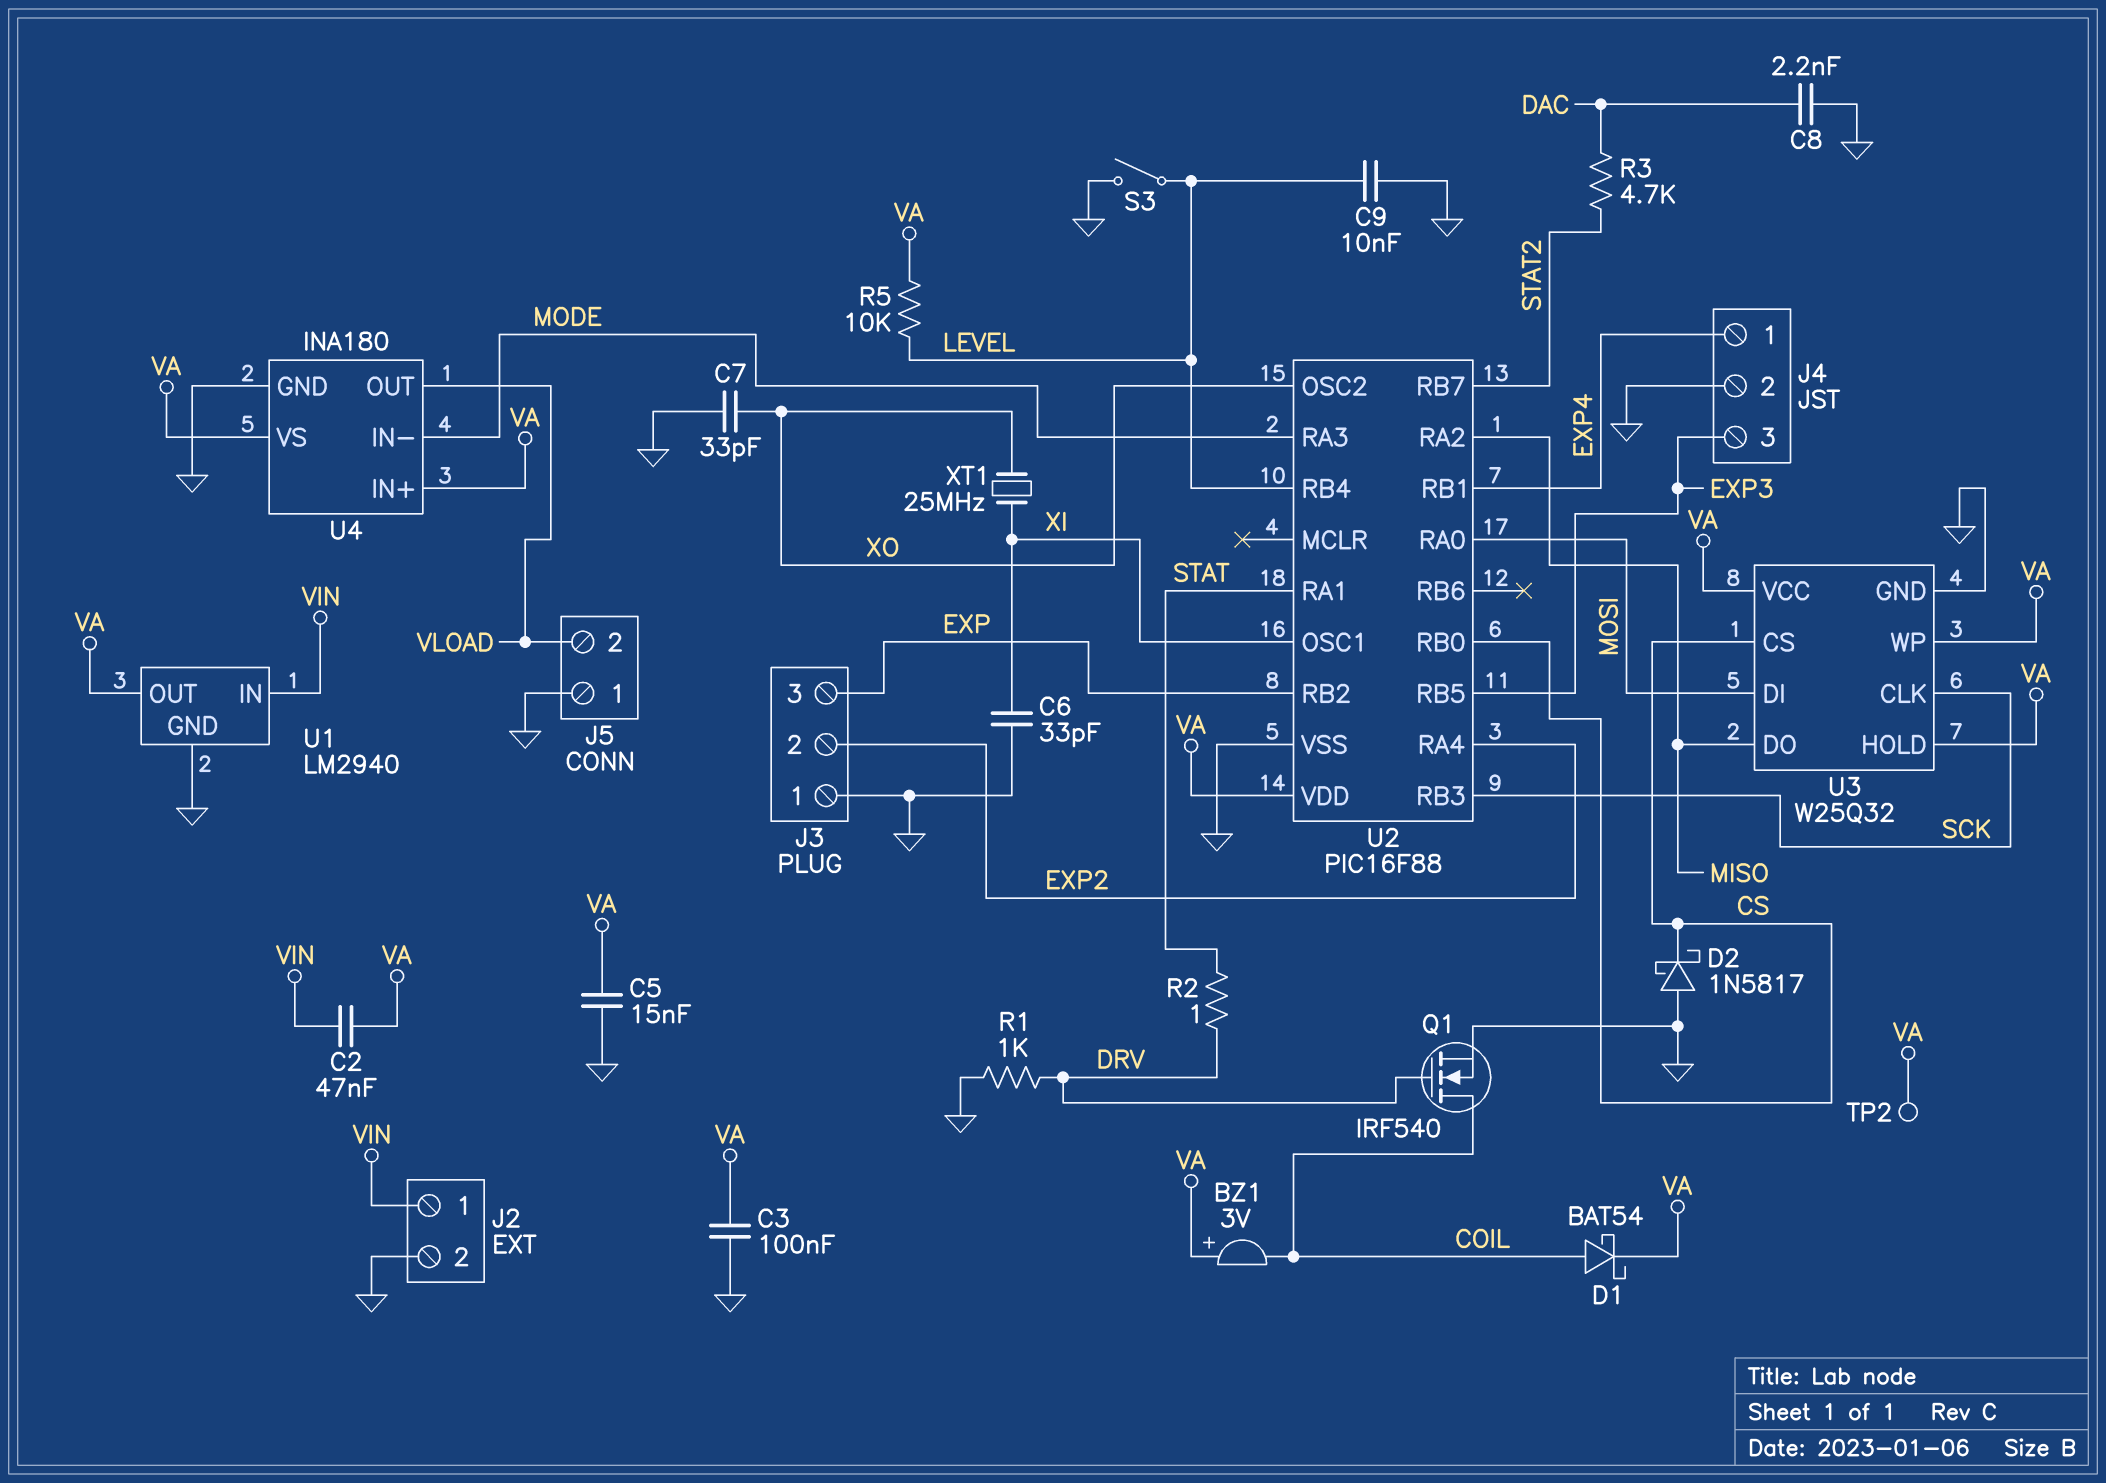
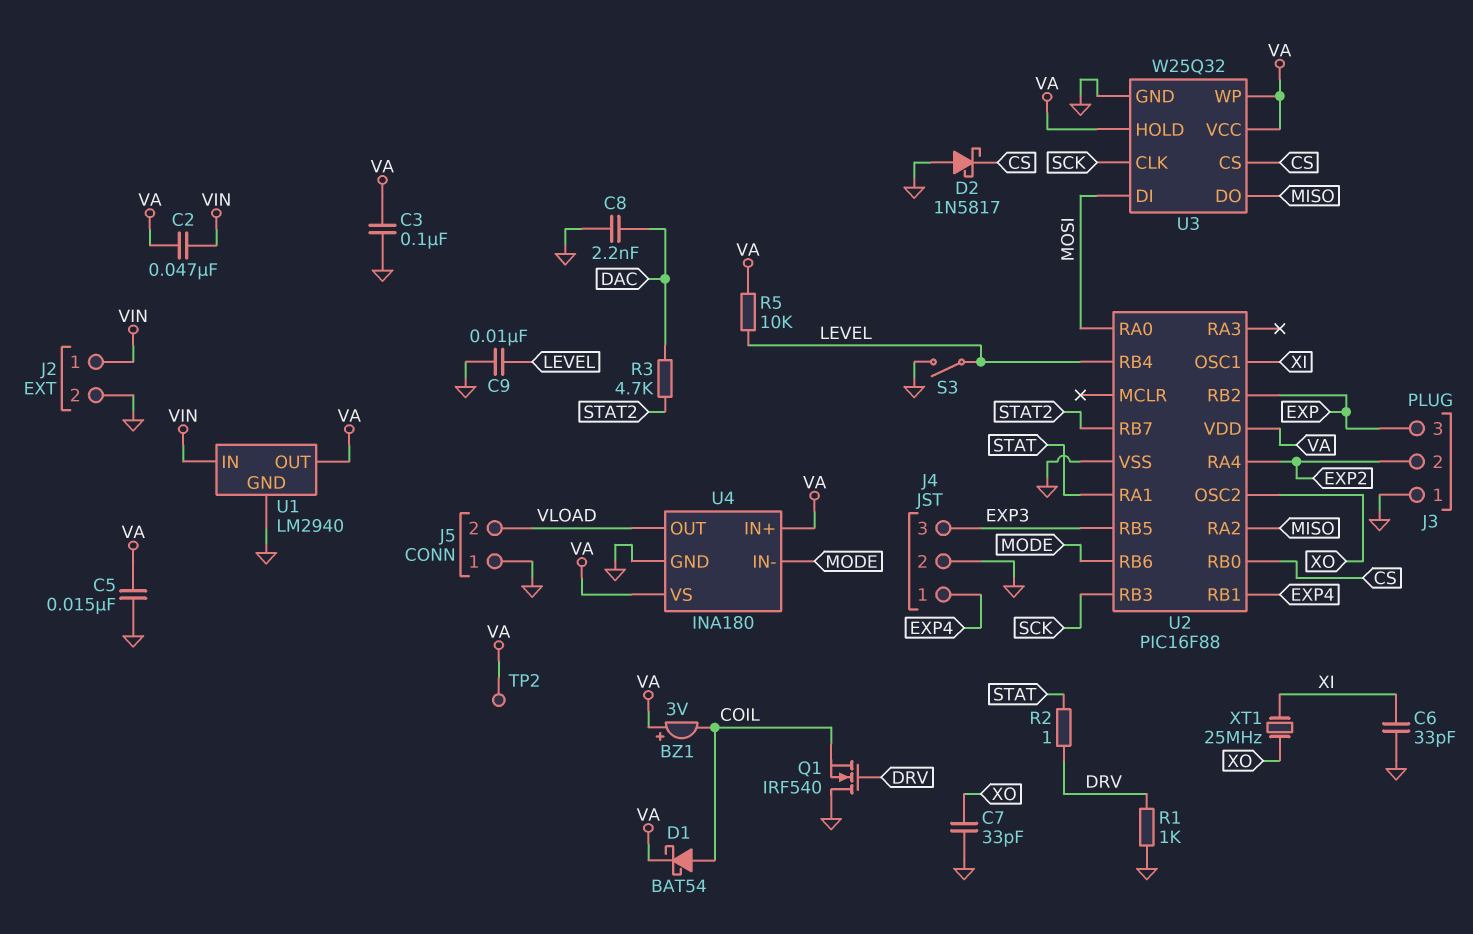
Q1: NMOS IRF540 (G DRV, D COIL, S GND) -> NMOS IRF540 (G DRV, D GND, S COIL)
U2 pin RA3: MODE -> none
U2 pin RB6: none -> MODE

